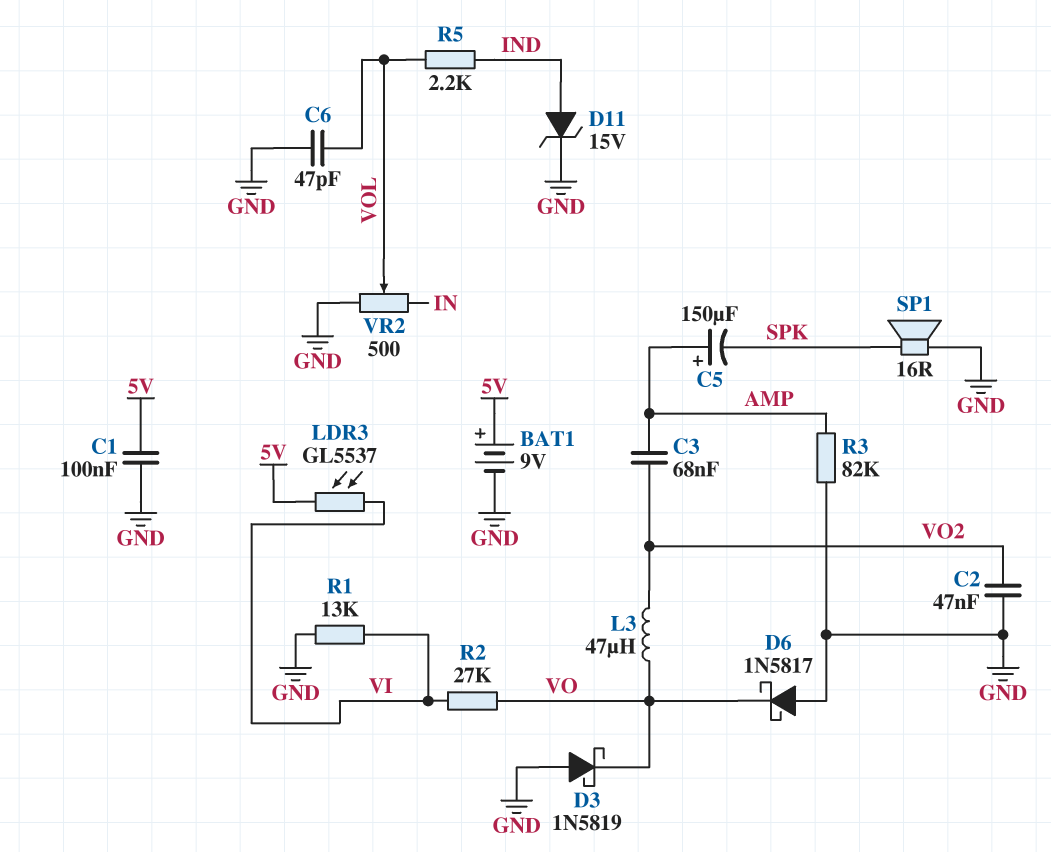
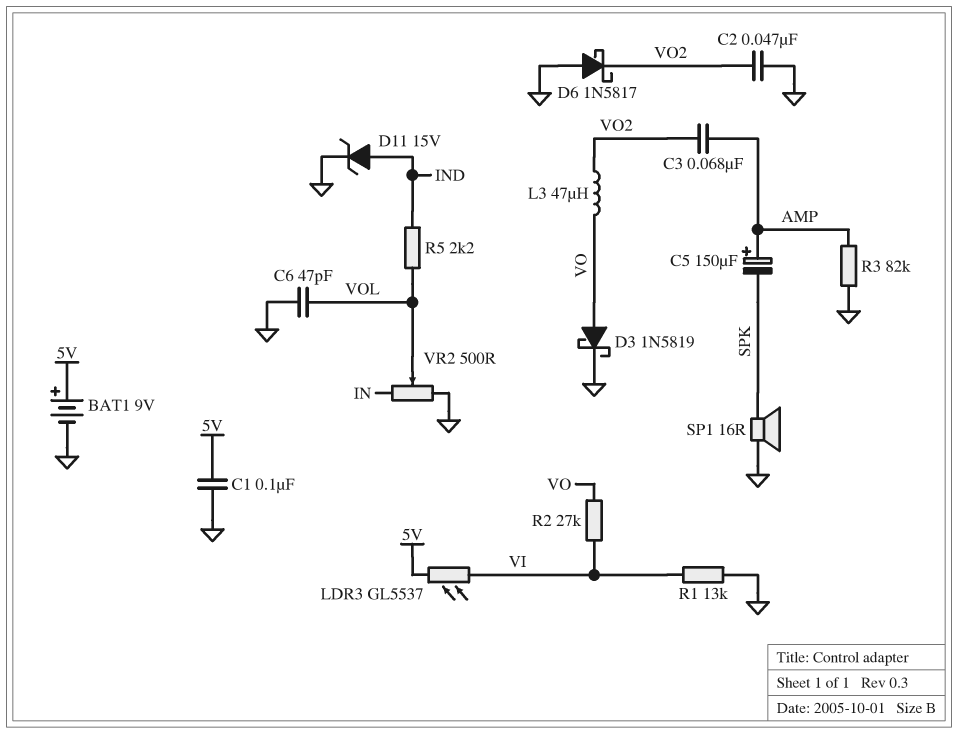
D3: schottky 1N5819 (A GND, K VO) -> schottky 1N5819 (A VO, K GND)
D6: schottky 1N5817 (A GND, K VO) -> schottky 1N5817 (A GND, K VO2)

